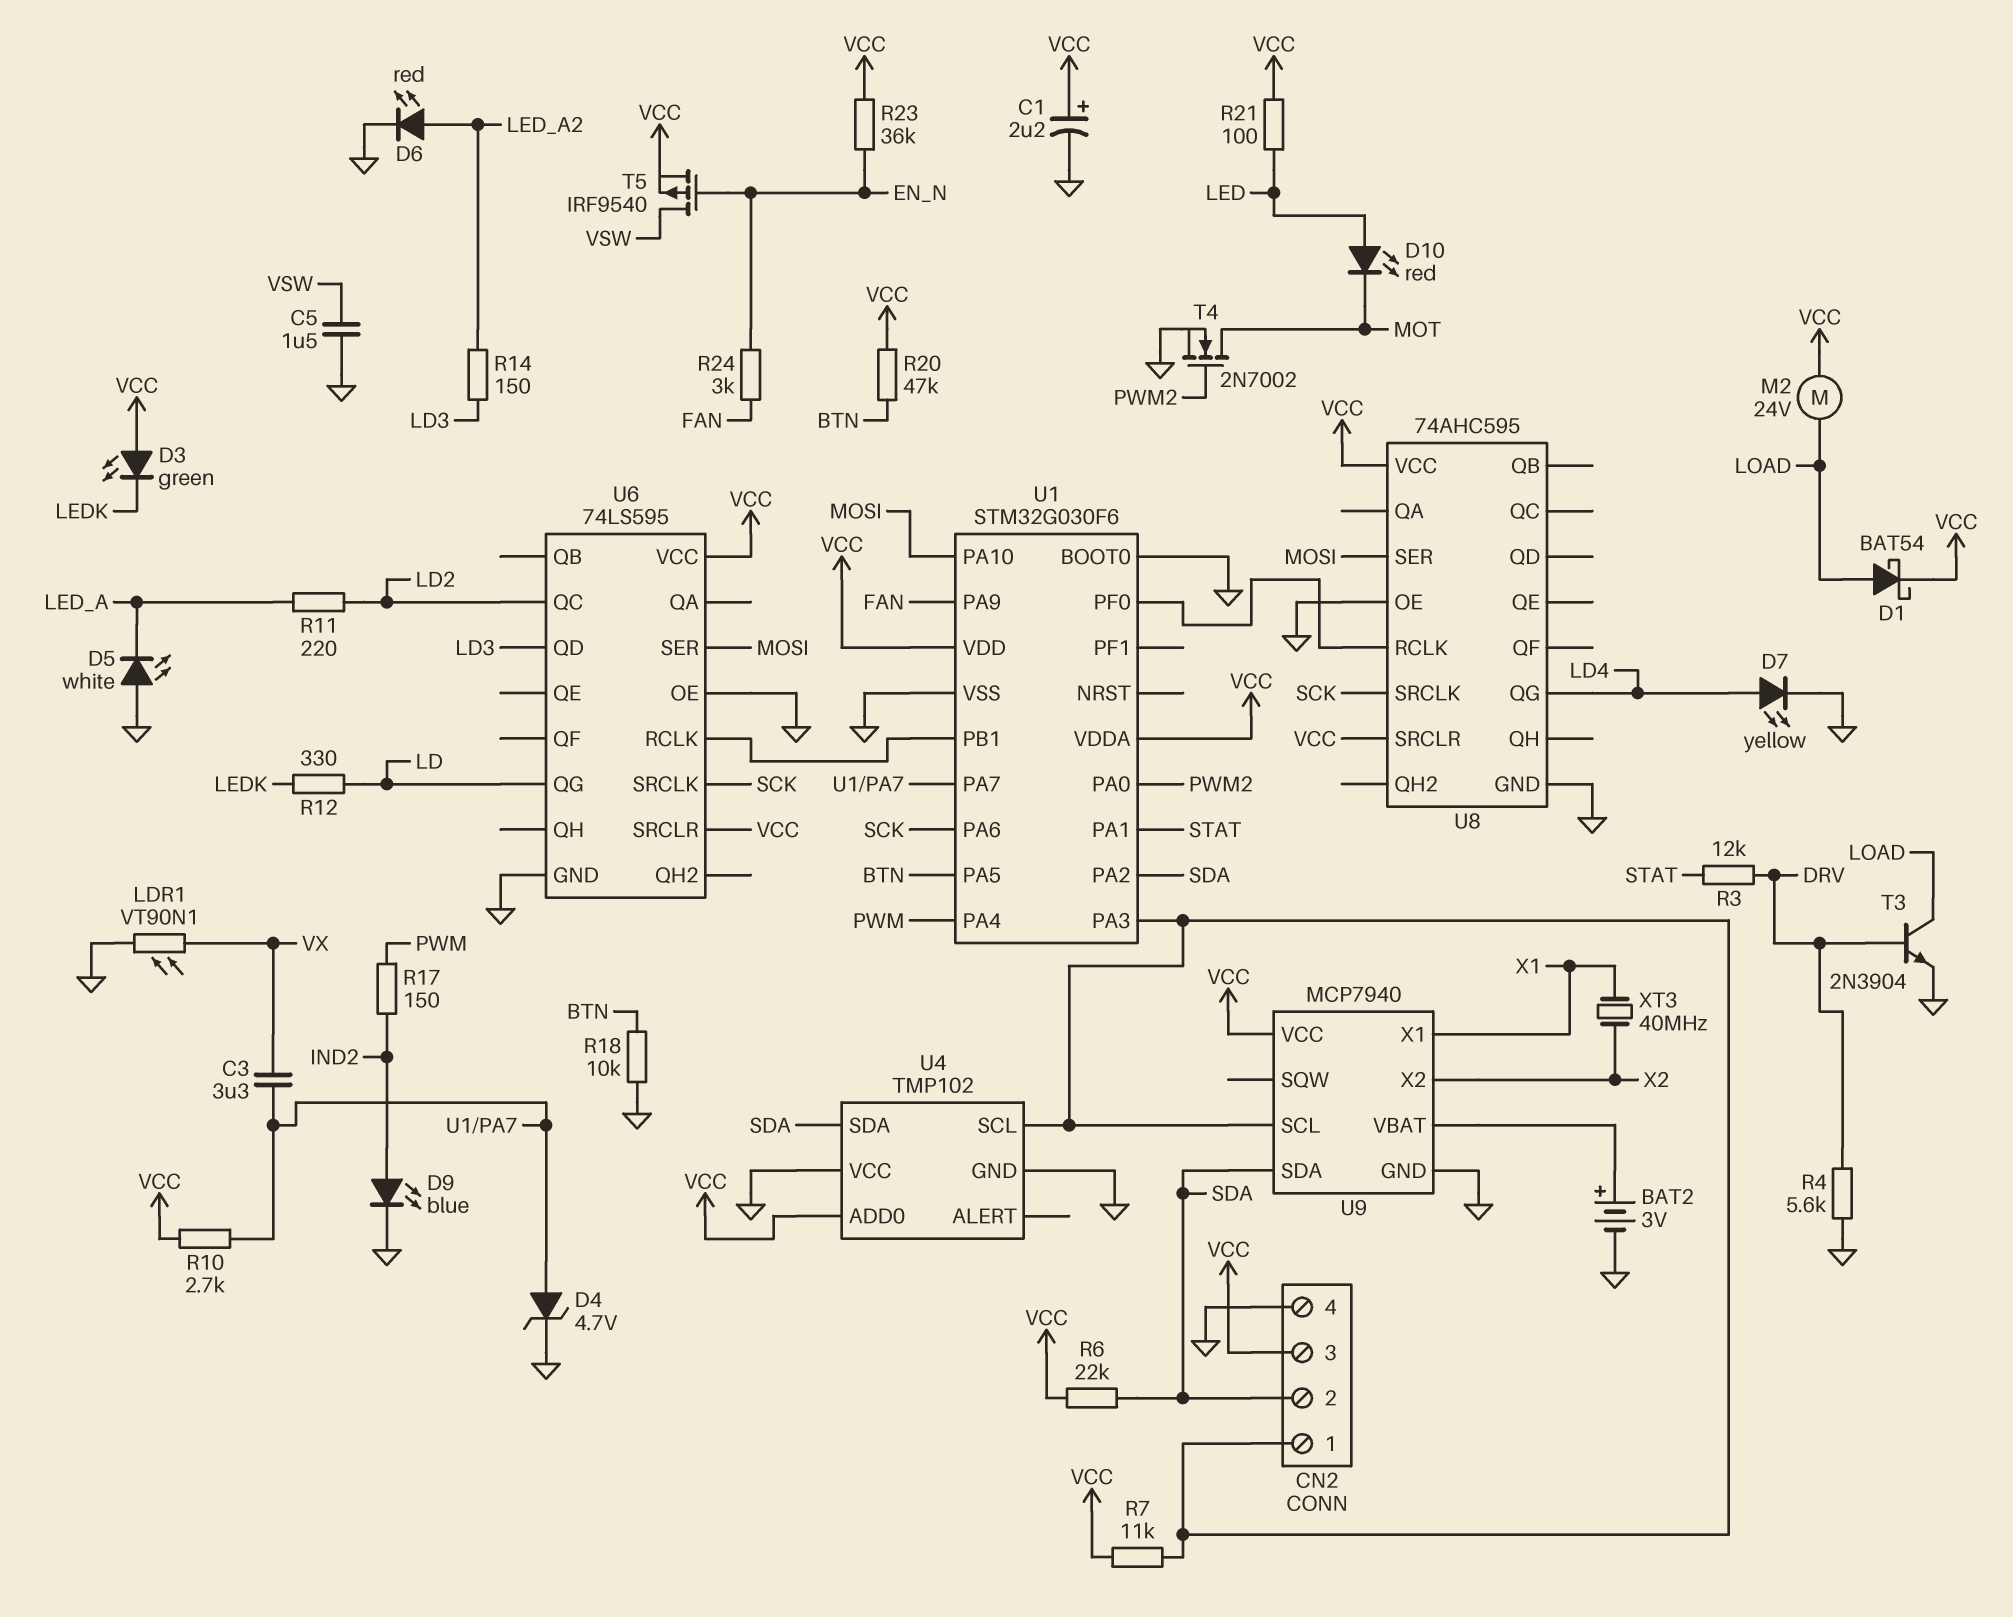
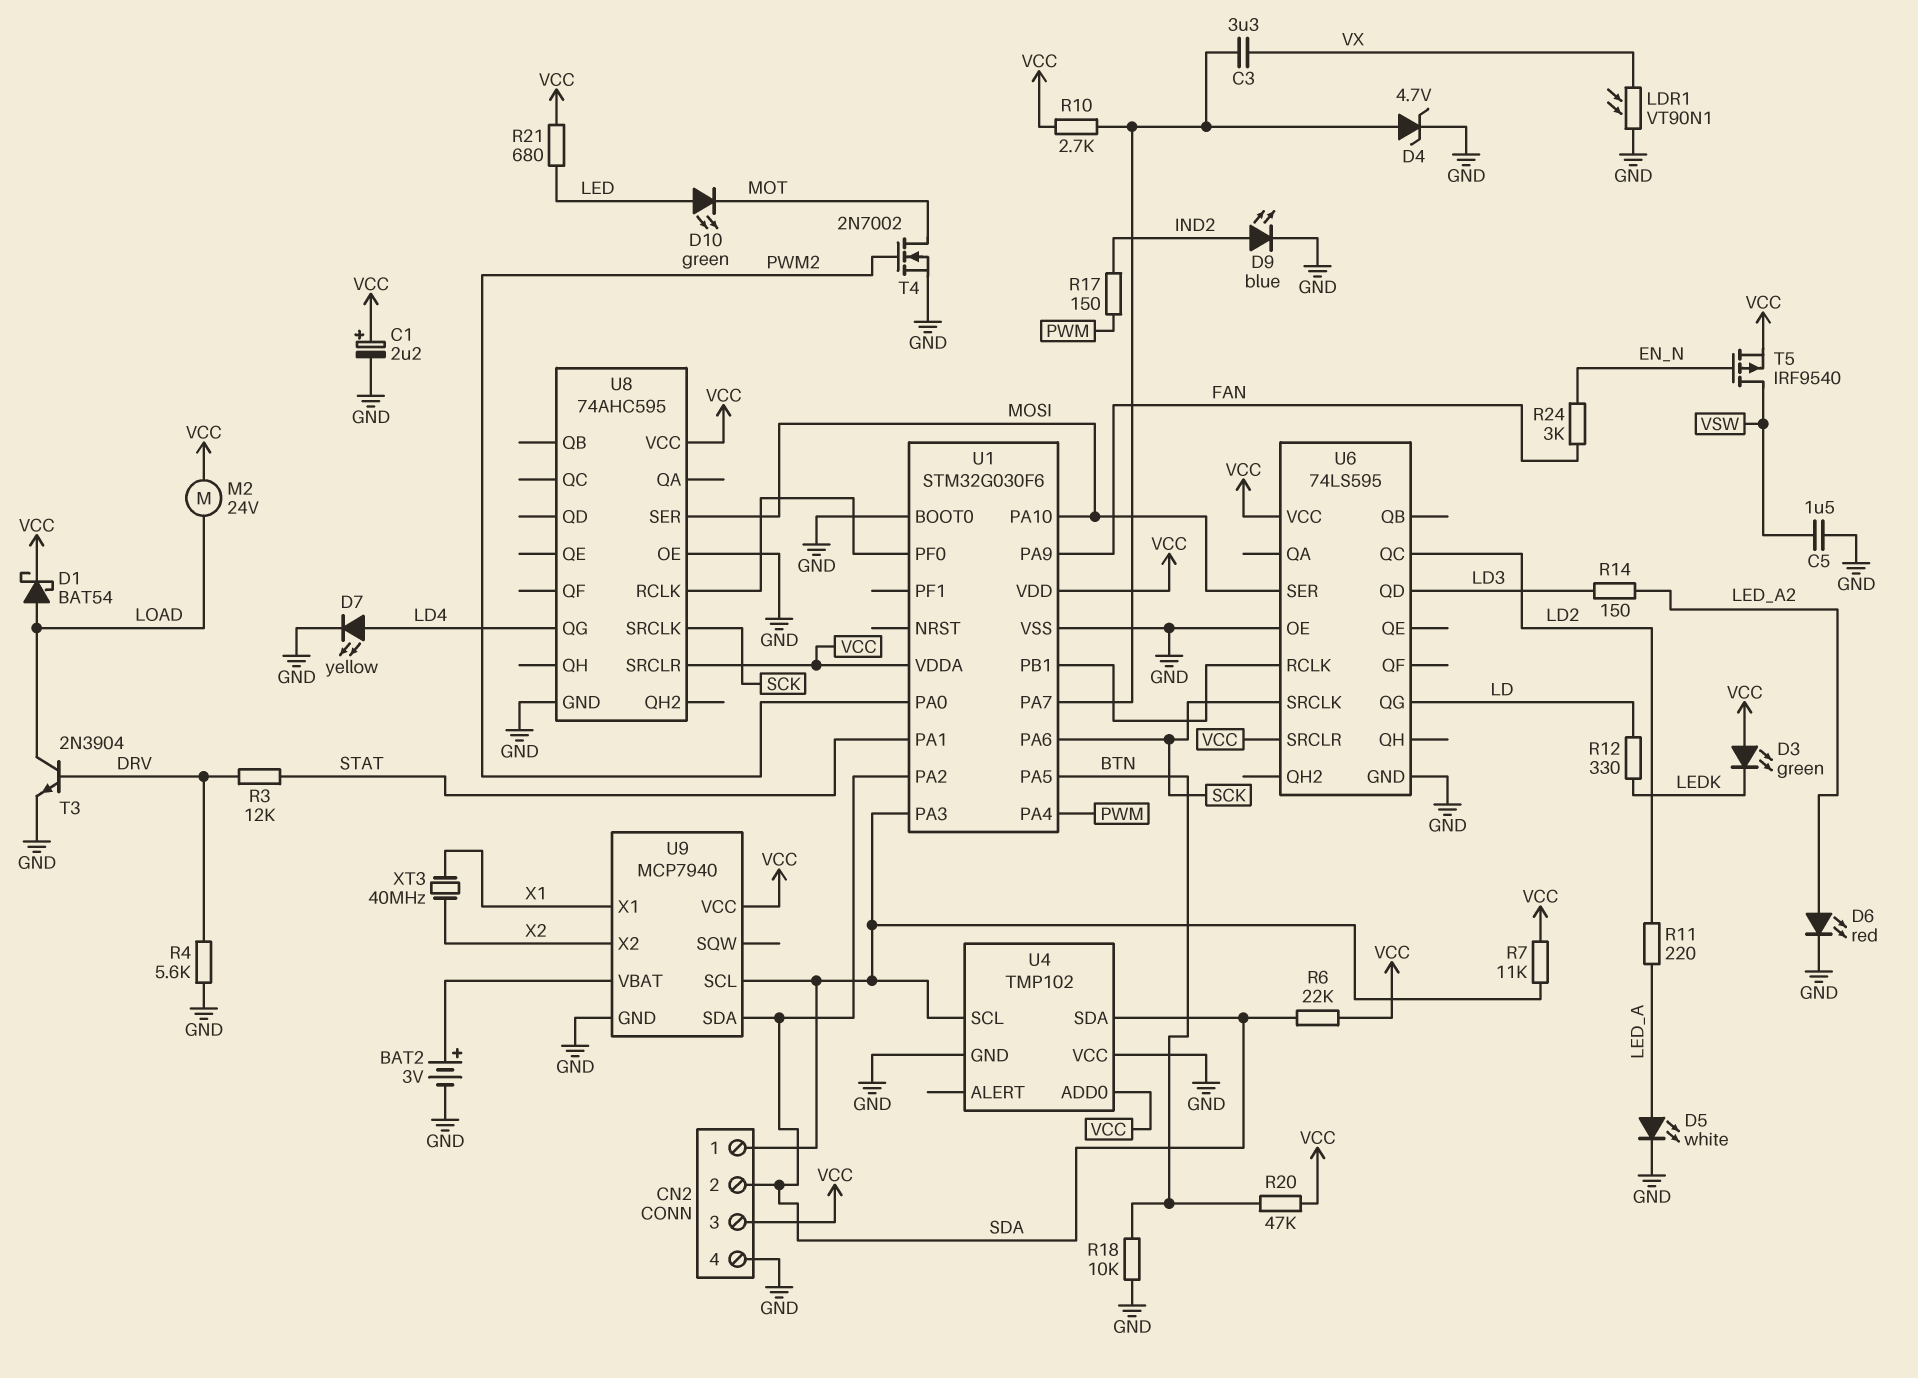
D5: LED white (A GND, K LED_A) -> LED white (A LED_A, K GND)
D10: LED red (A LED, K MOT) -> LED green (A LED, K MOT)
R21: 100 (LED, VCC) -> 680 (LED, VCC)
R23: 36k (EN_N, VCC) -> none

